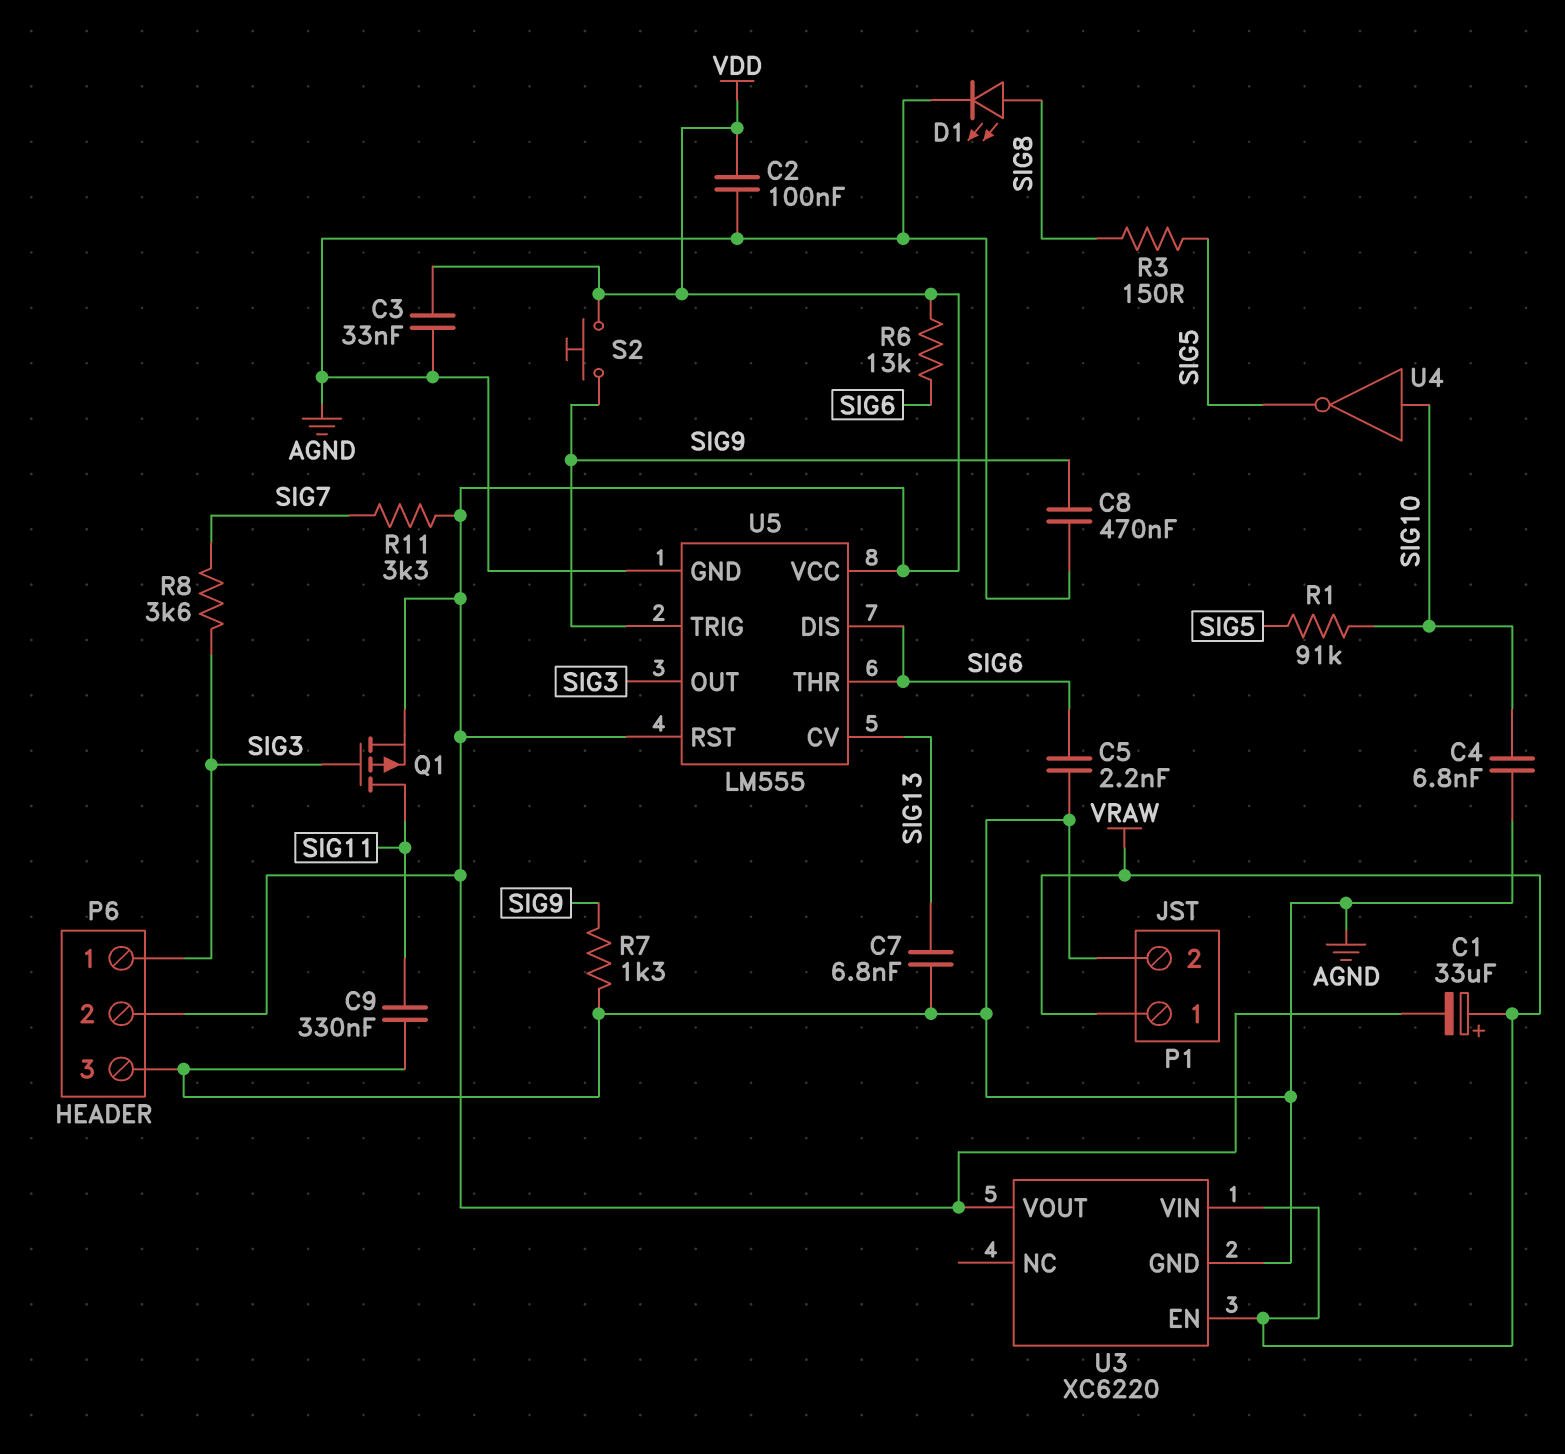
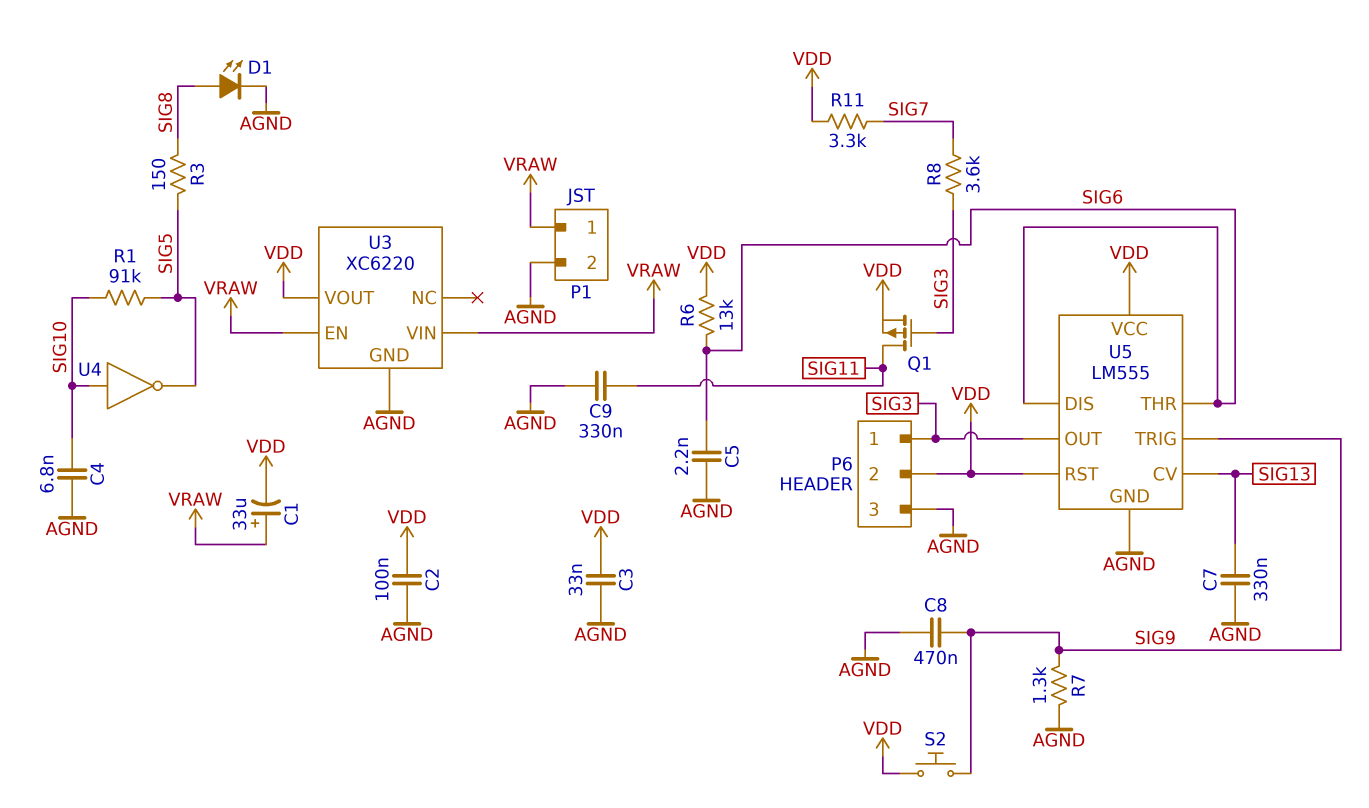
C7: 6.8nF (AGND, SIG13) -> 330nF (AGND, SIG13)

